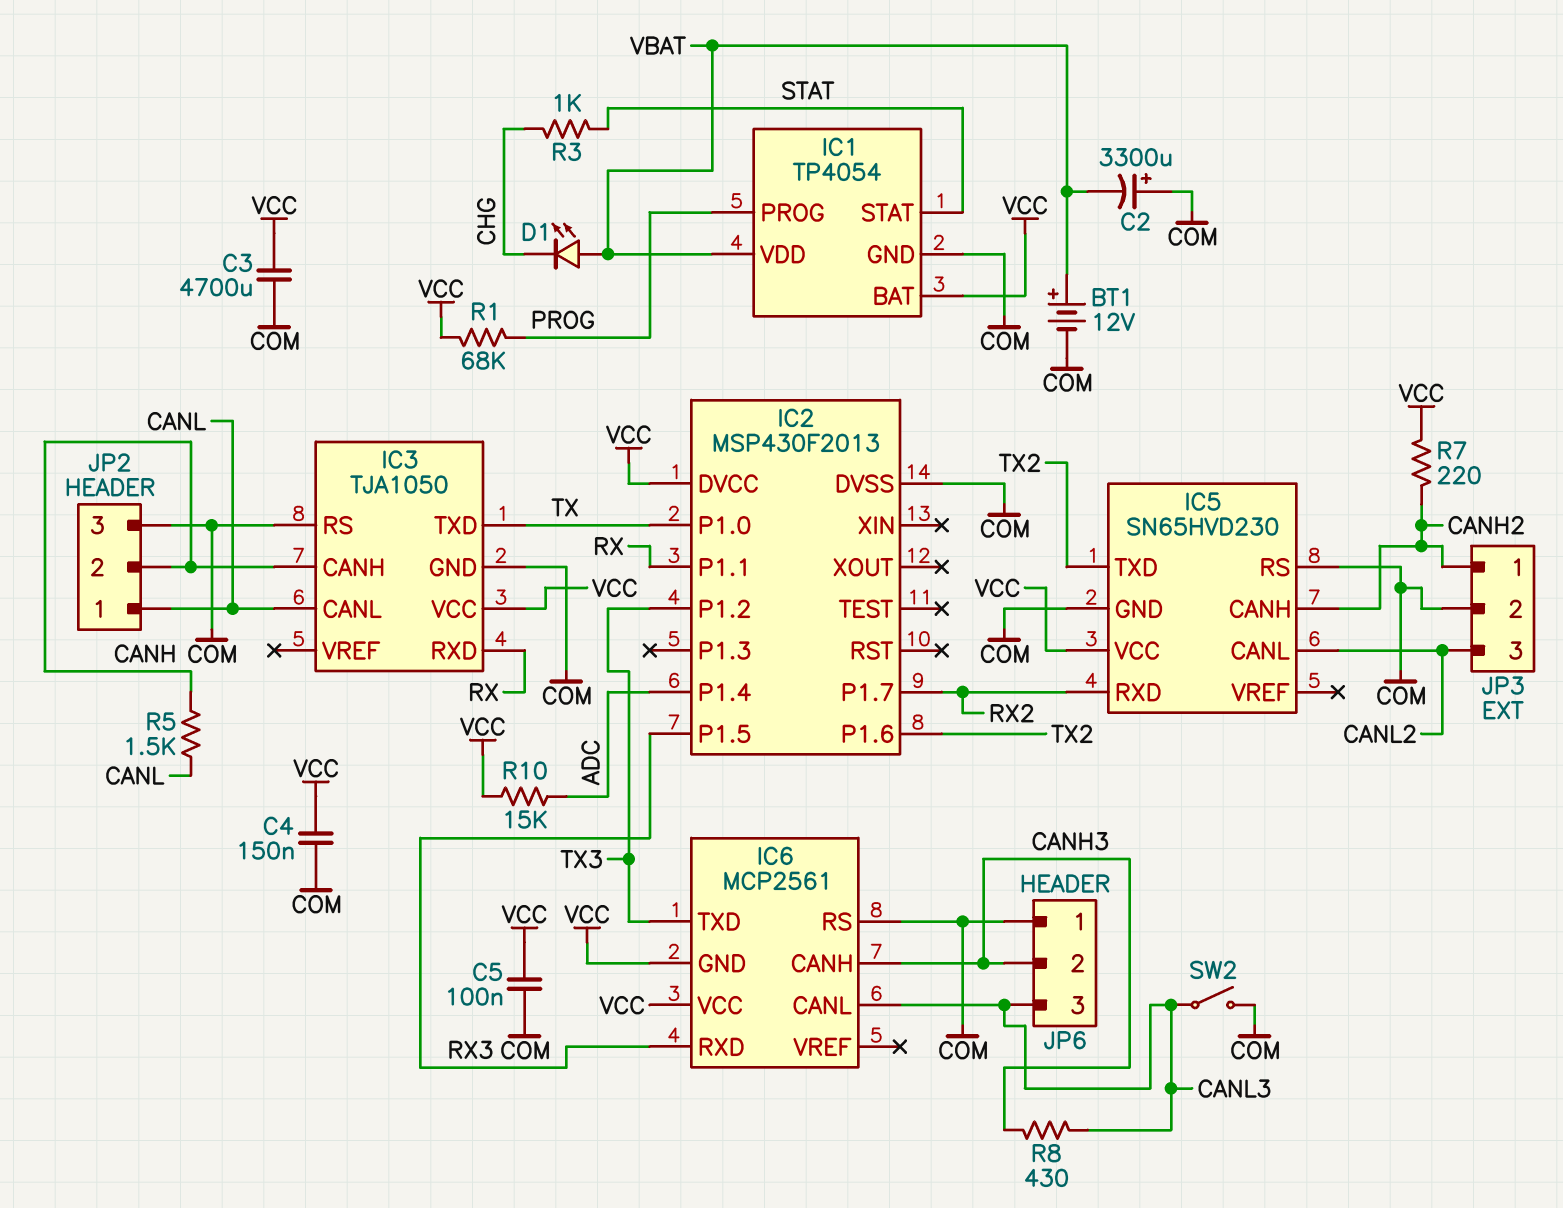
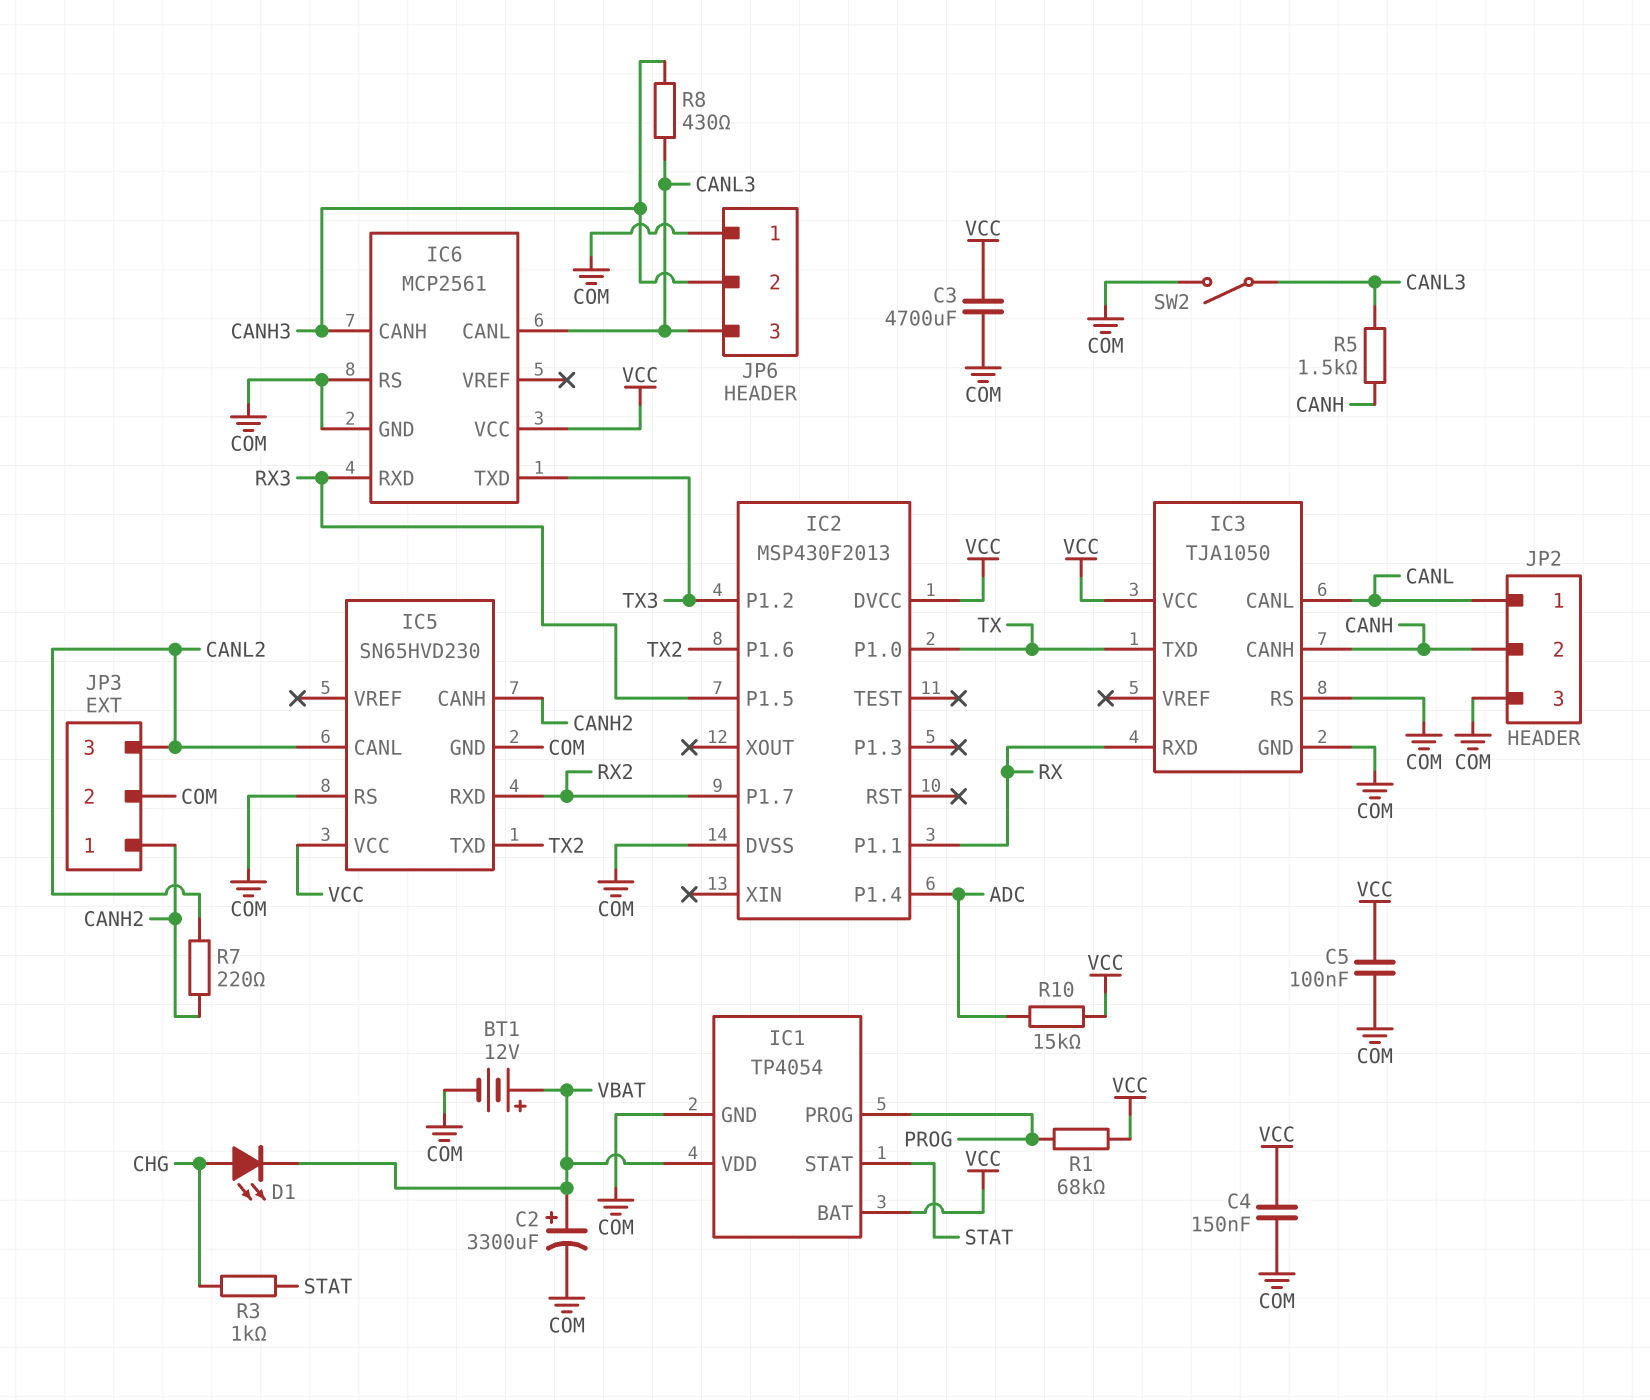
C2: 3300uF (plus COM, minus VBAT) -> 3300uF (plus VBAT, minus COM)
D1: LED (A VBAT, K CHG) -> LED (A CHG, K VBAT)
IC6 pin GND: VCC -> COM
R5: 1.5k (CANH, CANL) -> 1.5k (CANH, CANL3)
R7: 220 (CANH2, VCC) -> 220 (CANH2, CANL2)

